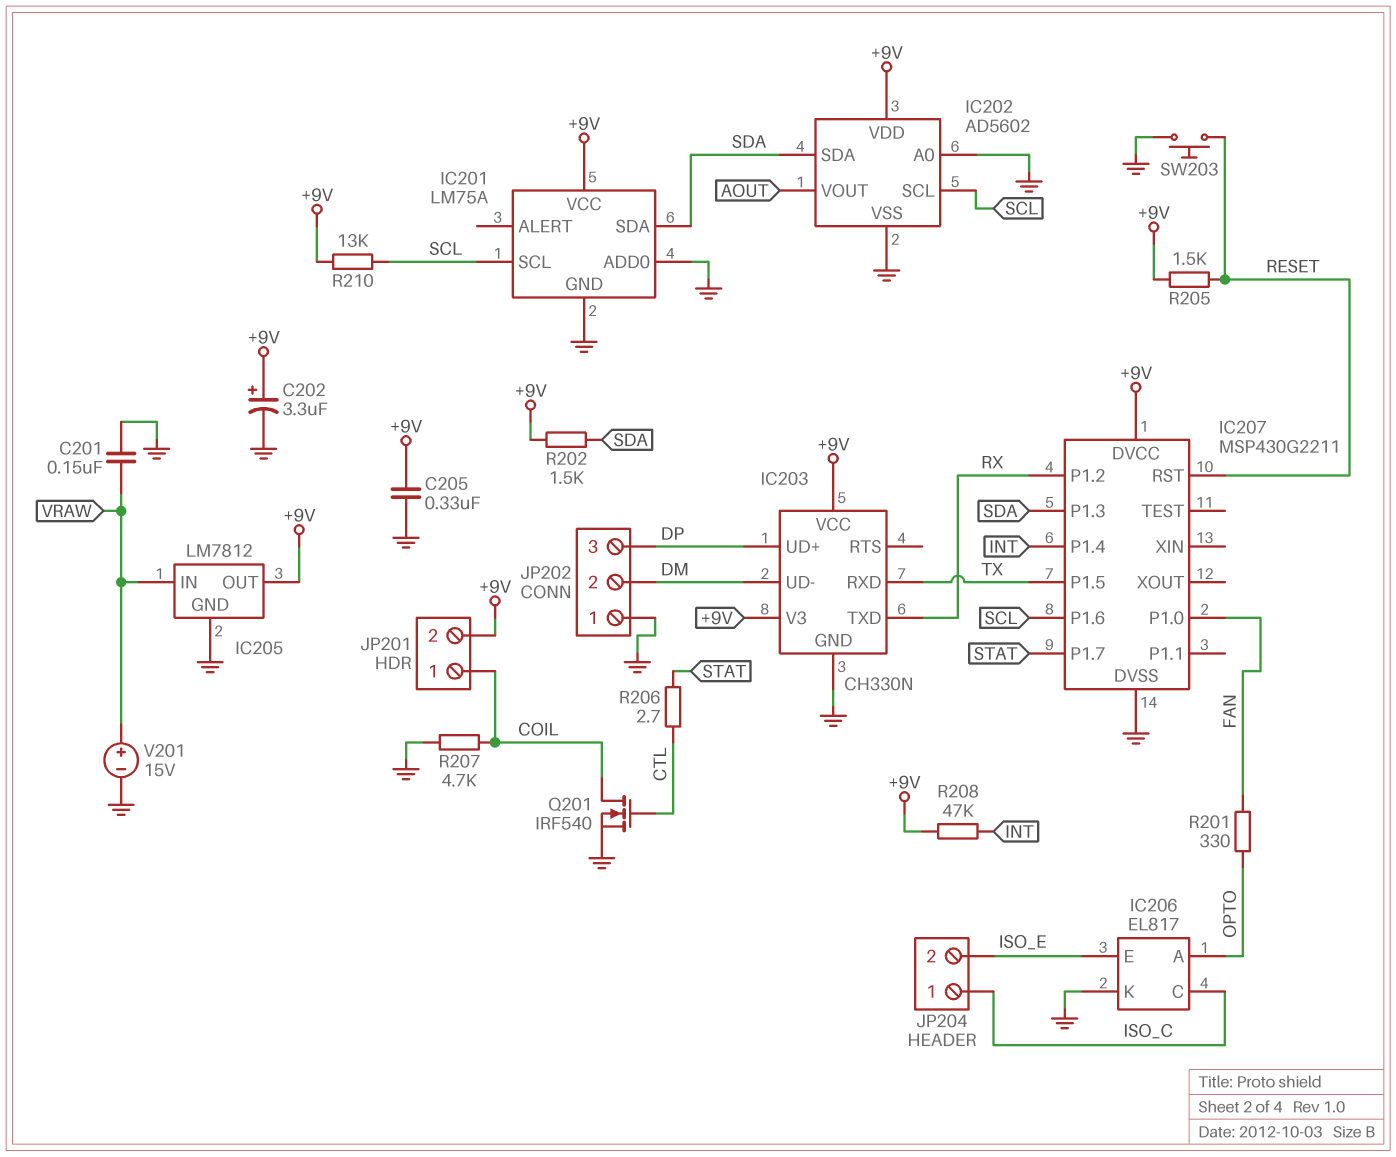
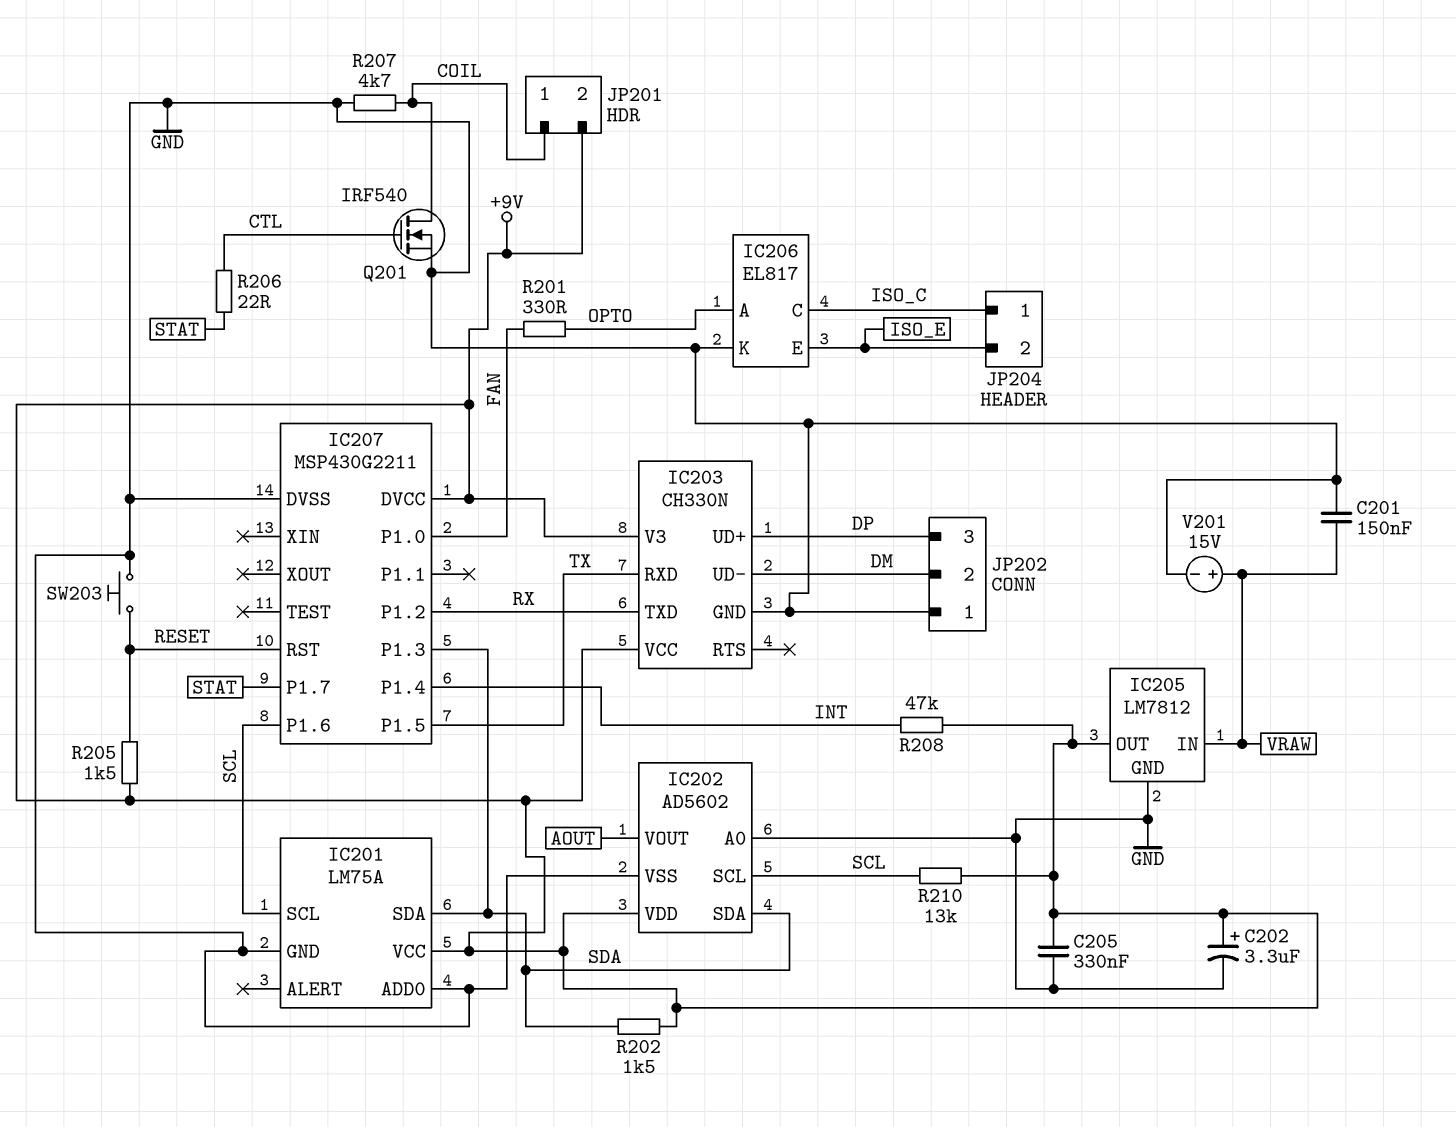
R206: 2.7 (CTL, STAT) -> 22 (CTL, STAT)

